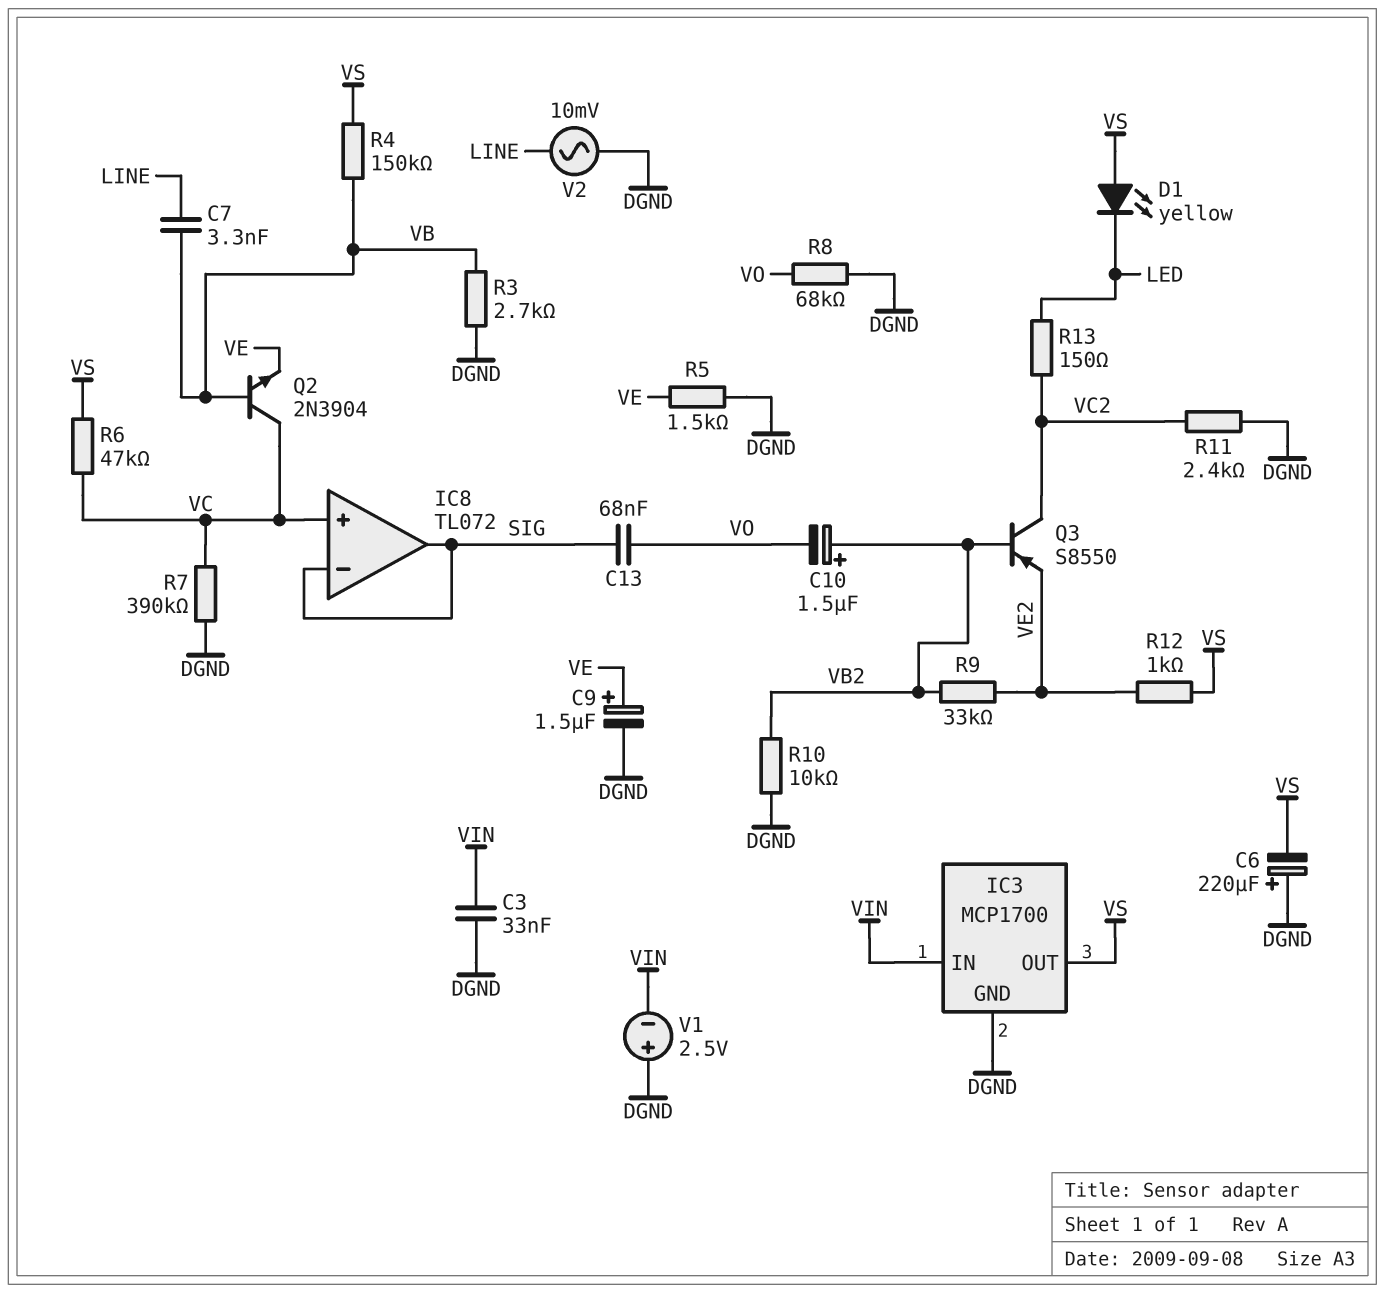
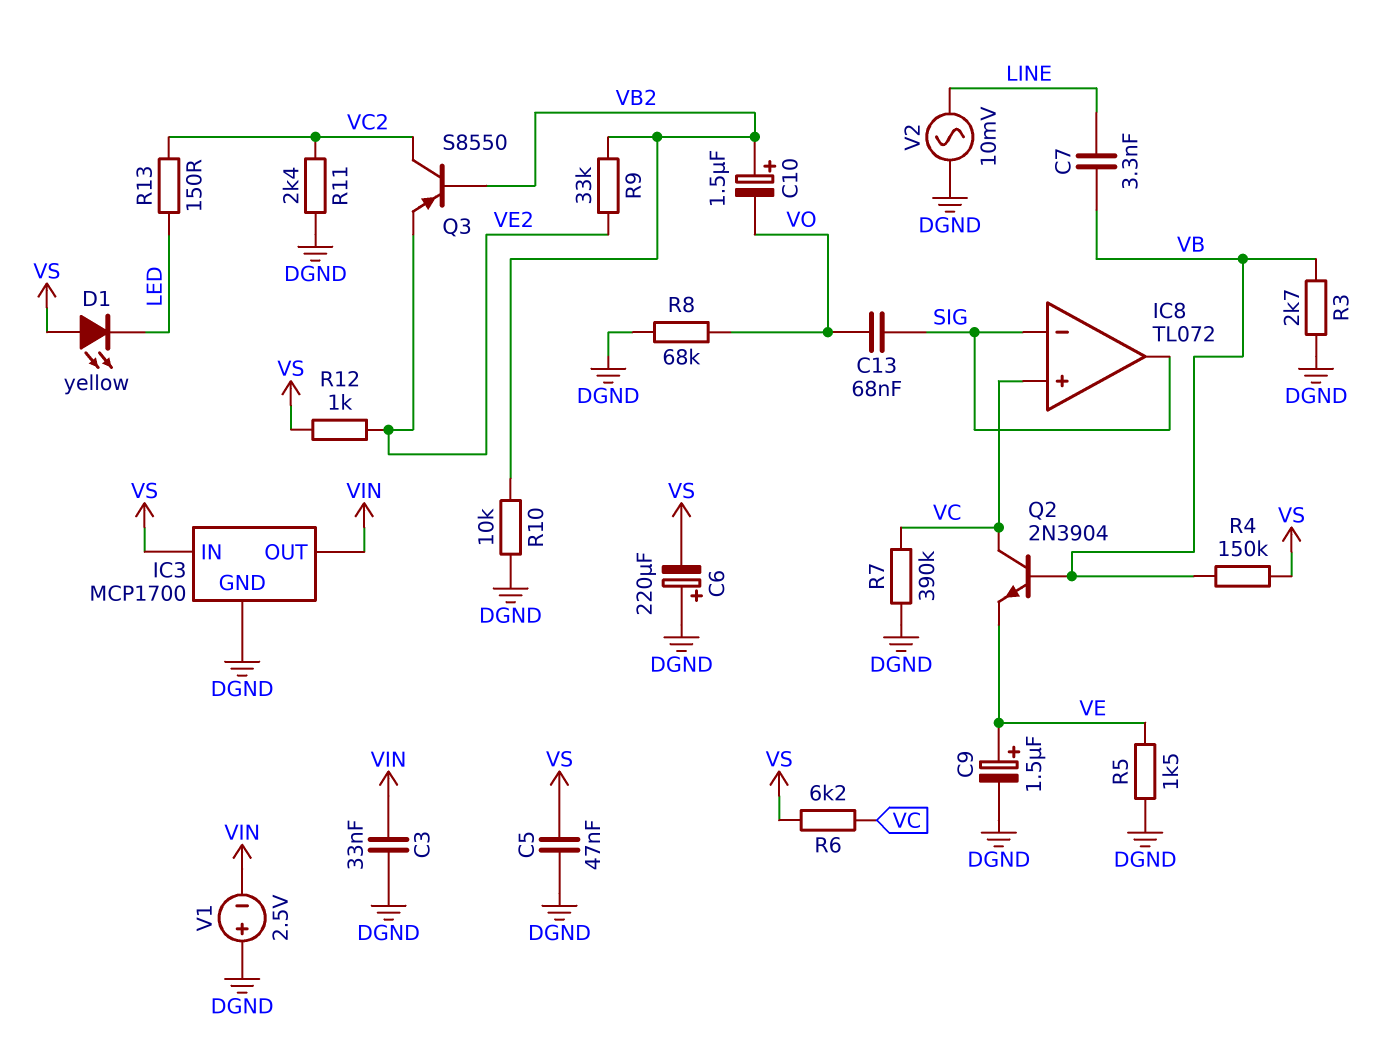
C5: none -> 47nF (DGND, VS)
IC3 pin IN: VIN -> VS
IC3 pin OUT: VS -> VIN
R6: 47k (VC, VS) -> 6.2k (VC, VS)

